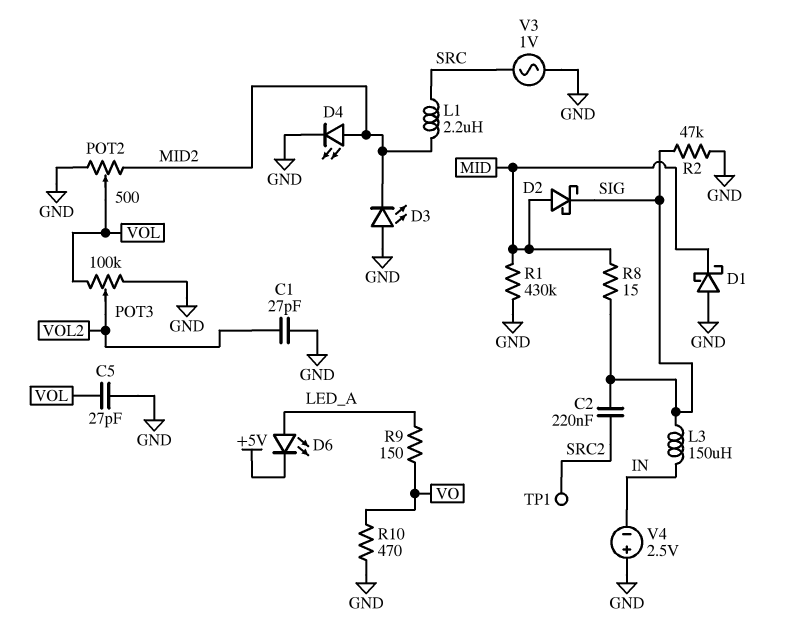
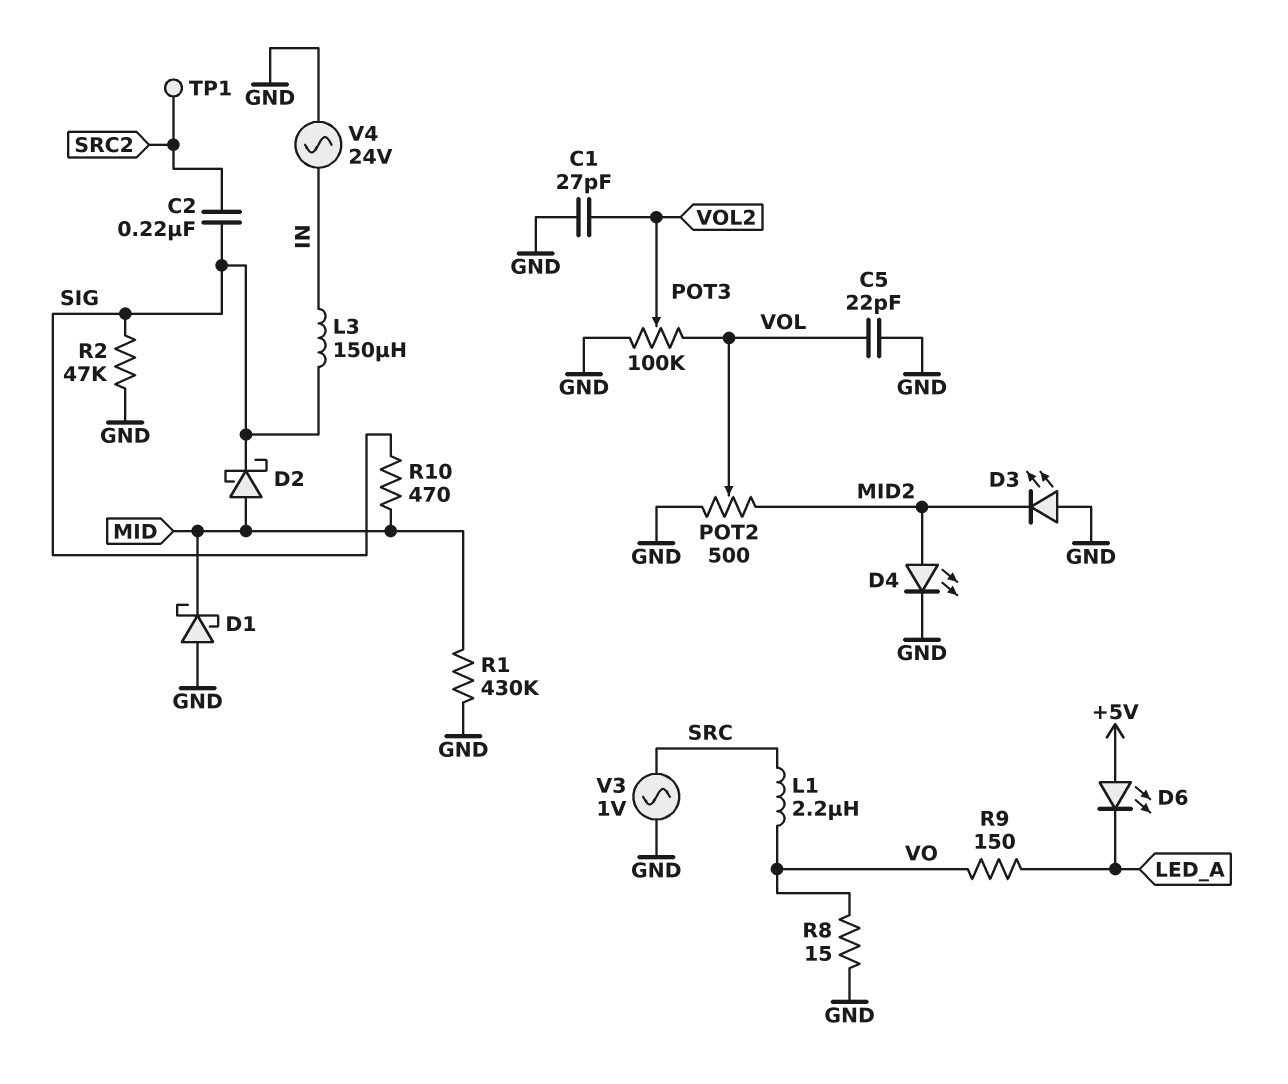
C5: 27pF (GND, VOL) -> 22pF (GND, VOL)
D6: LED (A LED_A, K +5V) -> LED (A +5V, K LED_A)
L1: 2.2uH (MID2, SRC) -> 2.2uH (SRC, VO)
R8: 15 (MID, SIG) -> 15 (GND, VO)
R10: 470 (GND, VO) -> 470 (MID, SIG)
V4: 2.5V (plus GND, minus IN) -> AC 24V (GND, IN)

